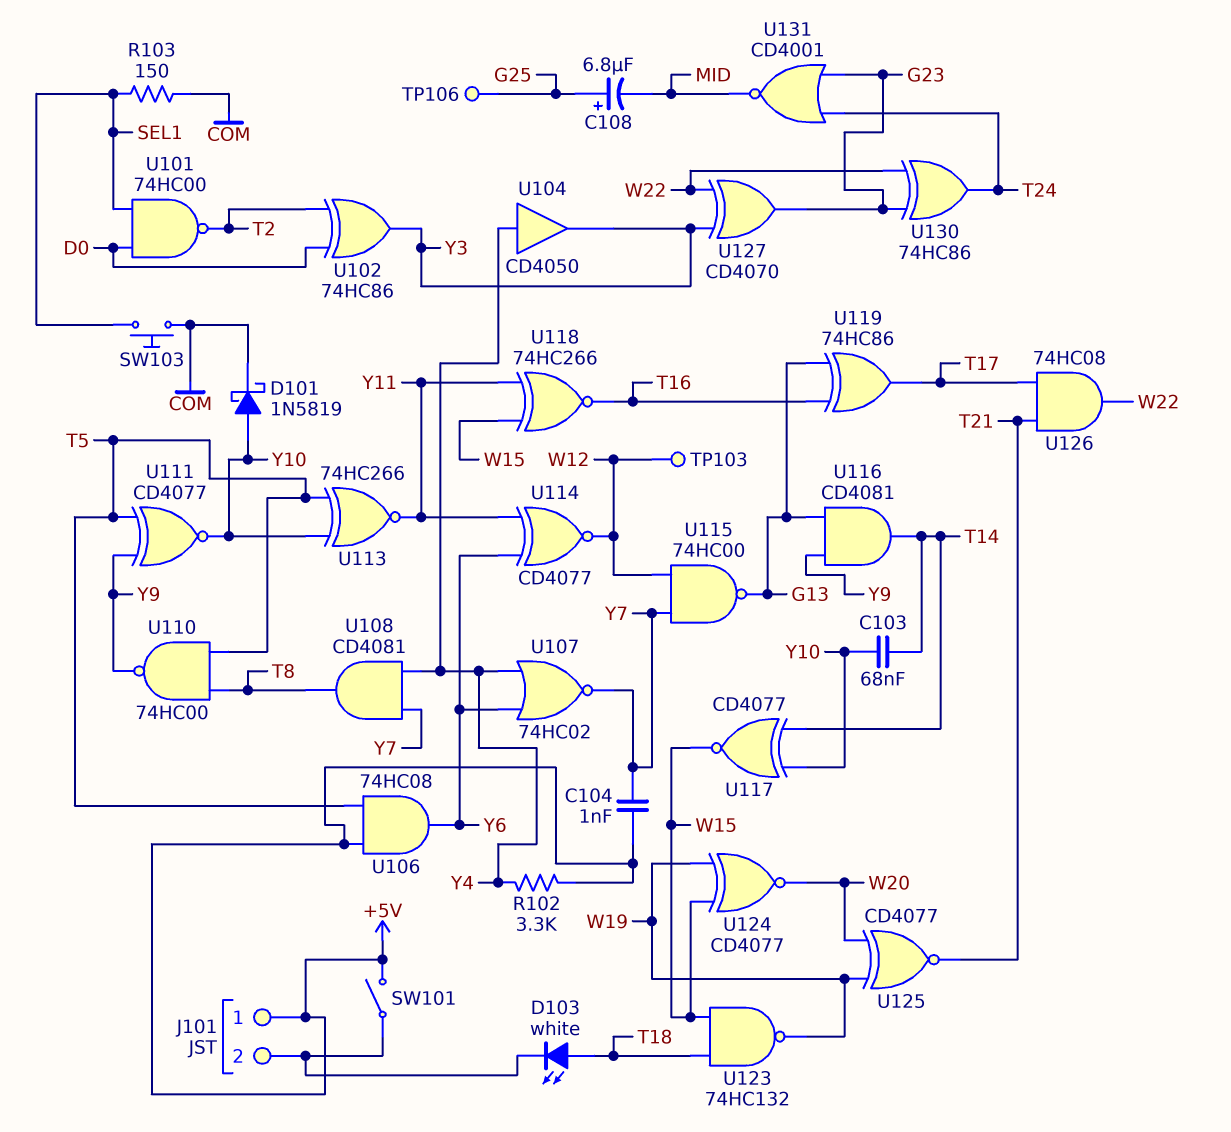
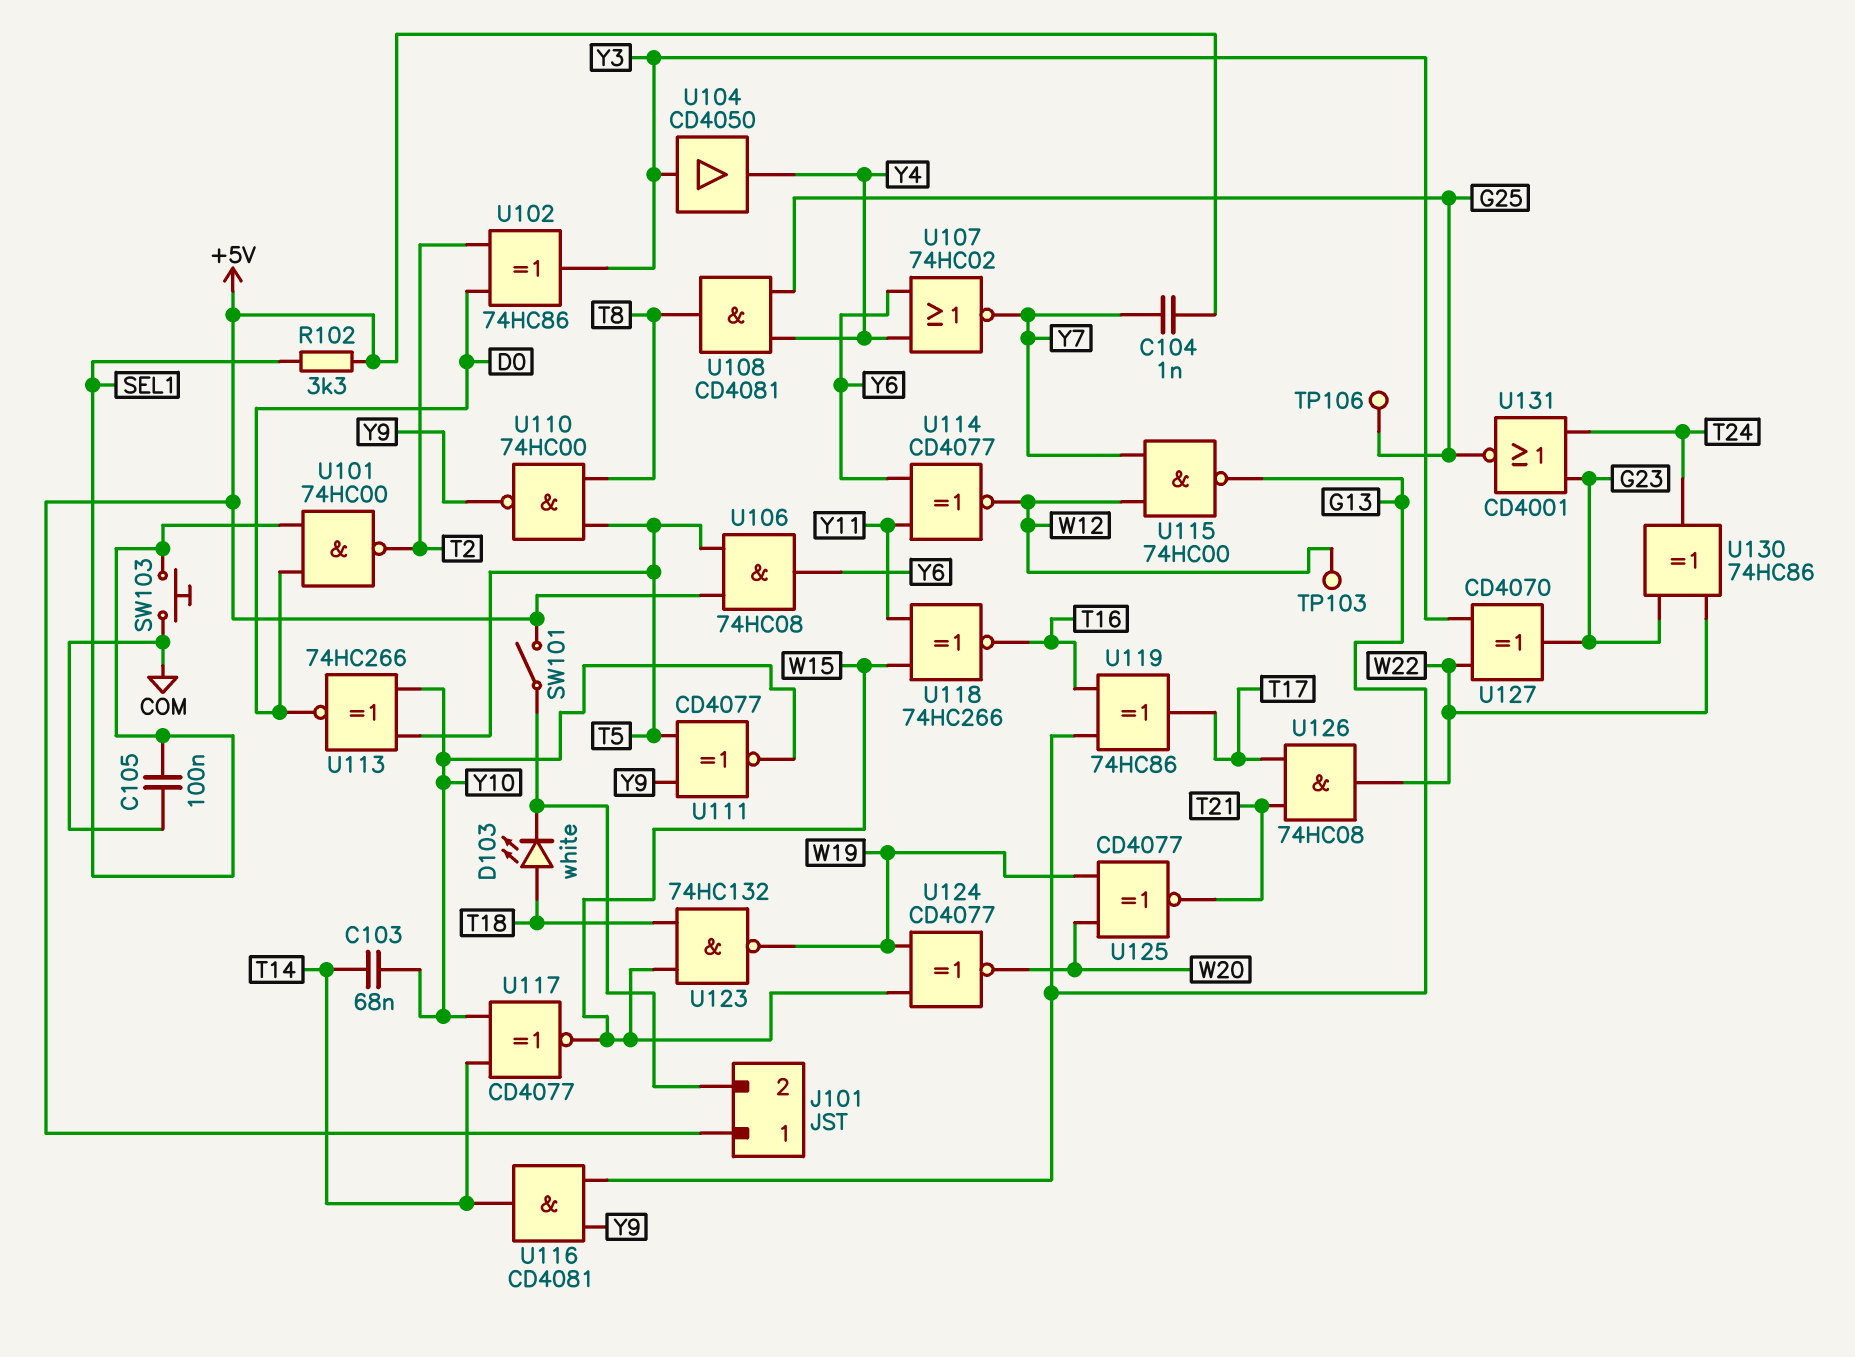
C105: none -> 100nF (COM, SEL1)
C108: 6.8uF (plus G25, minus MID) -> none
D101: schottky 1N5819 (A Y10, K COM) -> none
R102: 3.3k (+5V, Y4) -> 3.3k (+5V, SEL1)
R103: 150 (COM, SEL1) -> none
U104: buffer CD4050 (in Y4, out Y3) -> buffer CD4050 (in Y3, out Y4)
U108: AND CD4081 (in Y4, in Y7, out T8) -> AND CD4081 (in G25, in Y4, out T8)
U113: XNOR 74HC266 (in T5, in Y10, out Y11) -> XNOR 74HC266 (in T5, in Y10, out D0)
U131: NOR CD4001 (in G23, in T24, out MID) -> NOR CD4001 (in G23, in T24, out G25)

